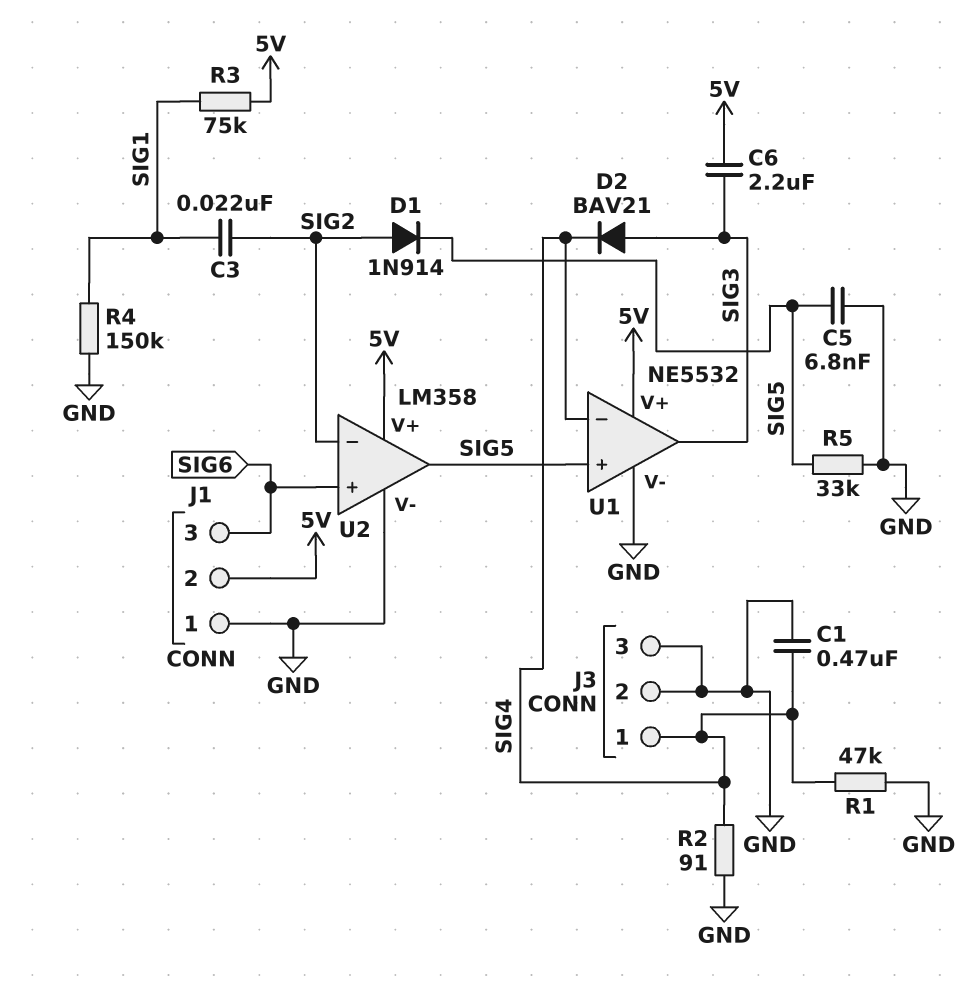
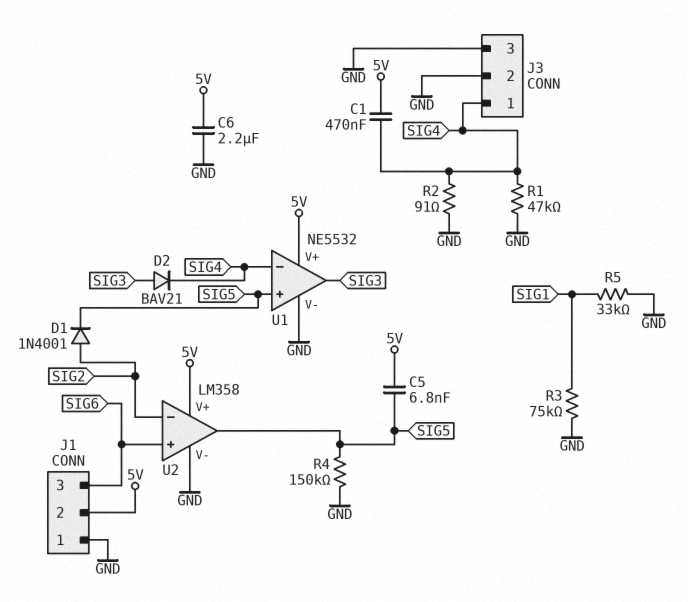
C1: 470nF (GND, SIG4) -> 470nF (5V, SIG4)
C3: 22nF (SIG1, SIG2) -> none
C5: 6.8nF (GND, SIG5) -> 6.8nF (5V, SIG5)
C6: 2.2uF (5V, SIG3) -> 2.2uF (5V, GND)
D1: diode 1N914 (A SIG2, K SIG5) -> diode 1N4001 (A SIG2, K SIG5)
R3: 75k (5V, SIG1) -> 75k (GND, SIG1)
R4: 150k (GND, SIG1) -> 150k (GND, SIG5)
R5: 33k (GND, SIG5) -> 33k (GND, SIG1)

